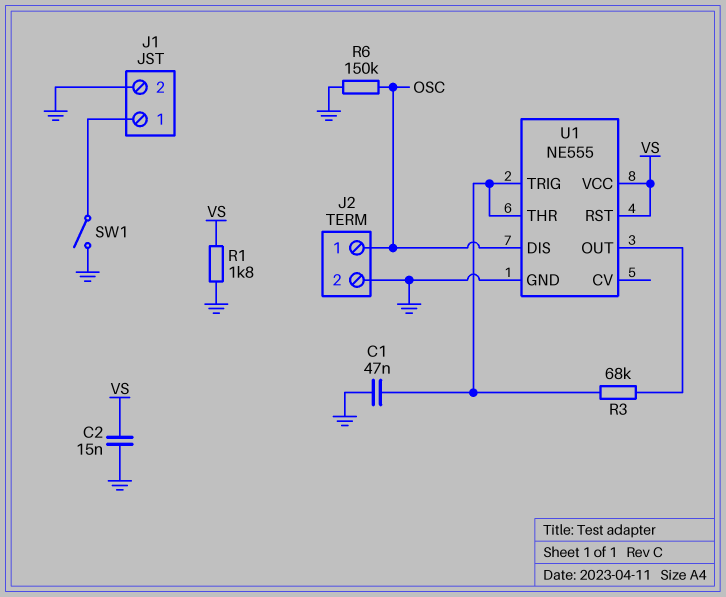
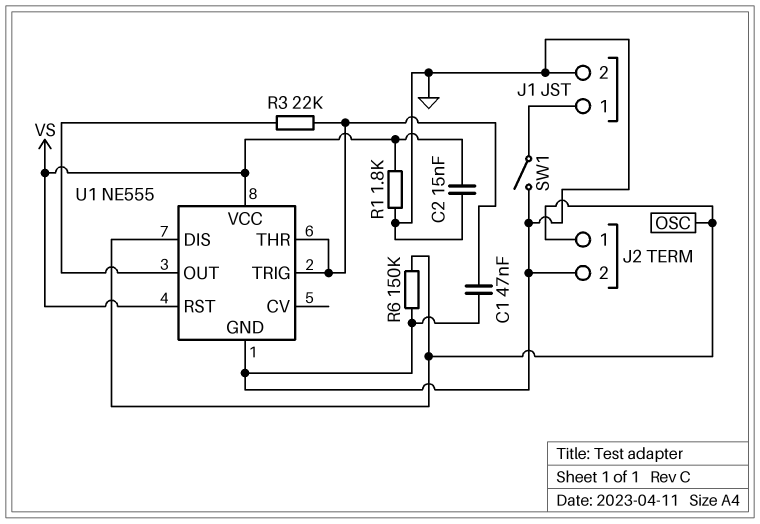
R3: 68k (U1/OUT, U1/THR) -> 22k (U1/OUT, U1/THR)

